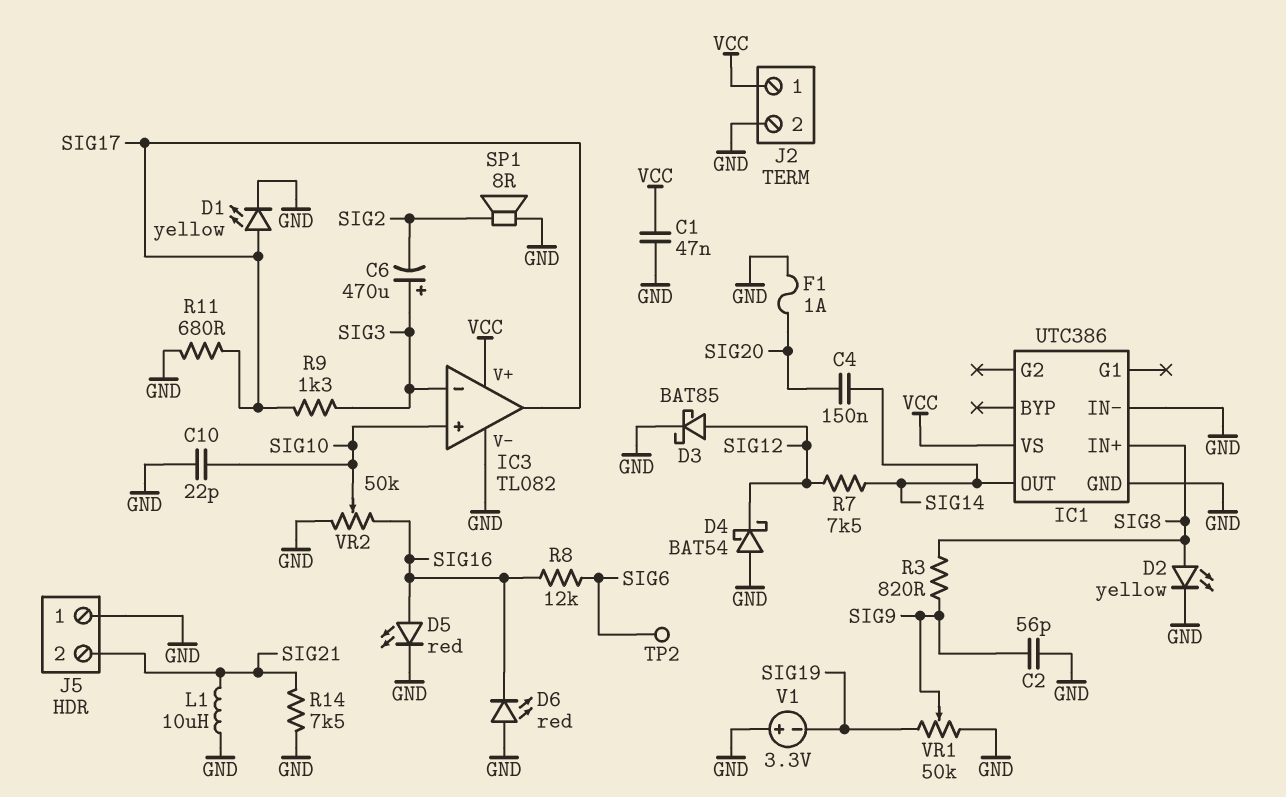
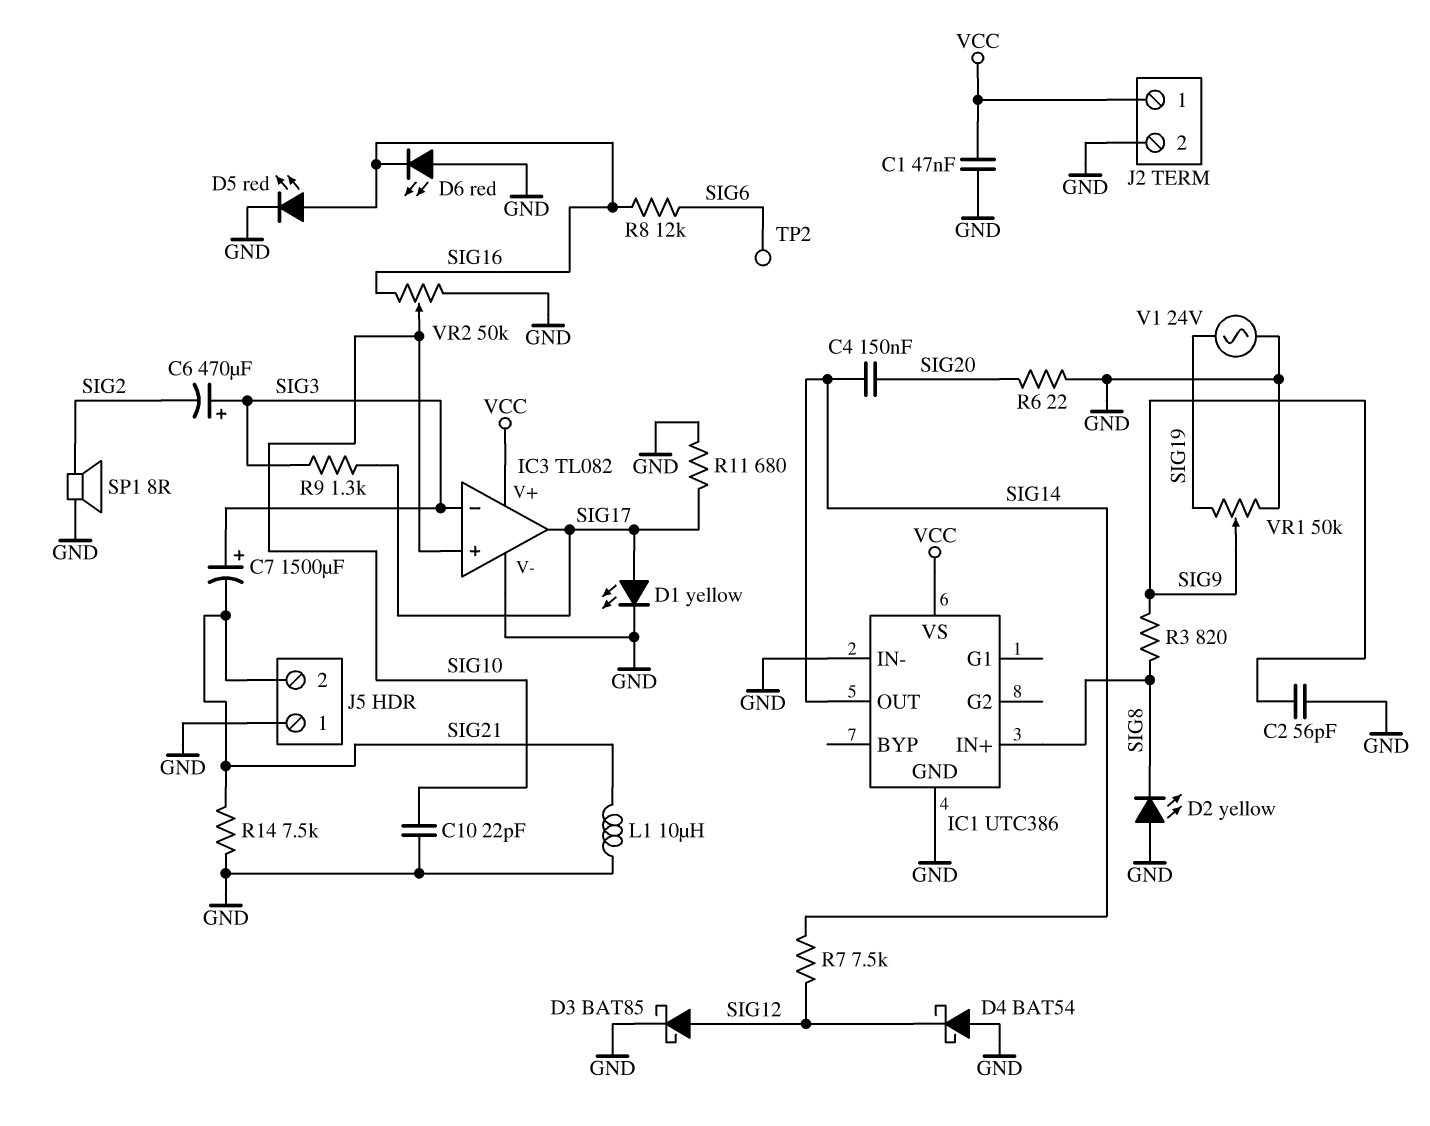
C7: none -> 1500uF (plus SIG3, minus SIG21)
D2: LED yellow (A SIG8, K GND) -> LED yellow (A GND, K SIG8)
F1: 1A (GND, SIG20) -> none
R6: none -> 22 (GND, SIG20)
V1: 3.3V (plus GND, minus SIG19) -> AC 24V (GND, SIG19)

